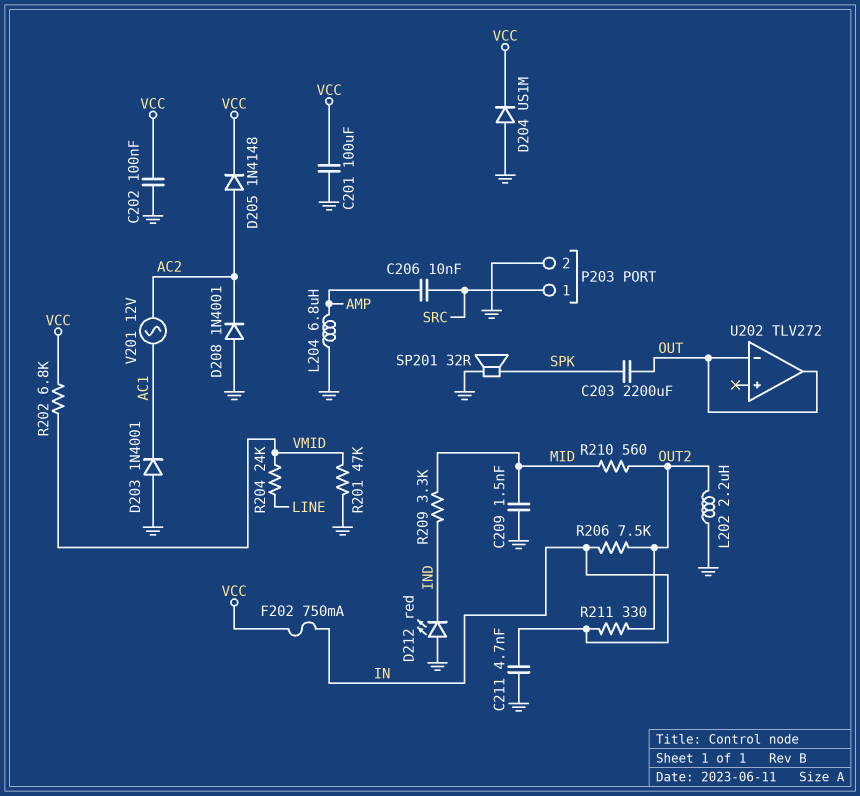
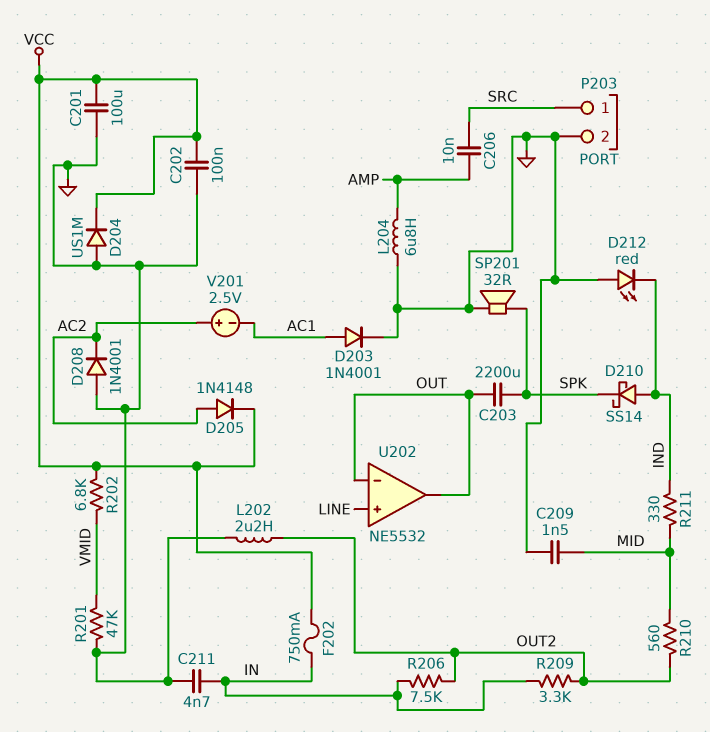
D203: diode 1N4001 (A GND, K AC1) -> diode 1N4001 (A AC1, K GND)
D210: none -> schottky SS14 (A IND, K SPK)
R204: 24k (LINE, VMID) -> none
R209: 3.3k (IND, MID) -> 3.3k (IN, OUT2)
R211: 330 (IN, OUT2) -> 330 (IND, MID)
U202: TLV272 -> NE5532
U202 pin in+: none -> LINE
V201: AC 12V (AC1, AC2) -> 2.5V (plus AC2, minus AC1)

